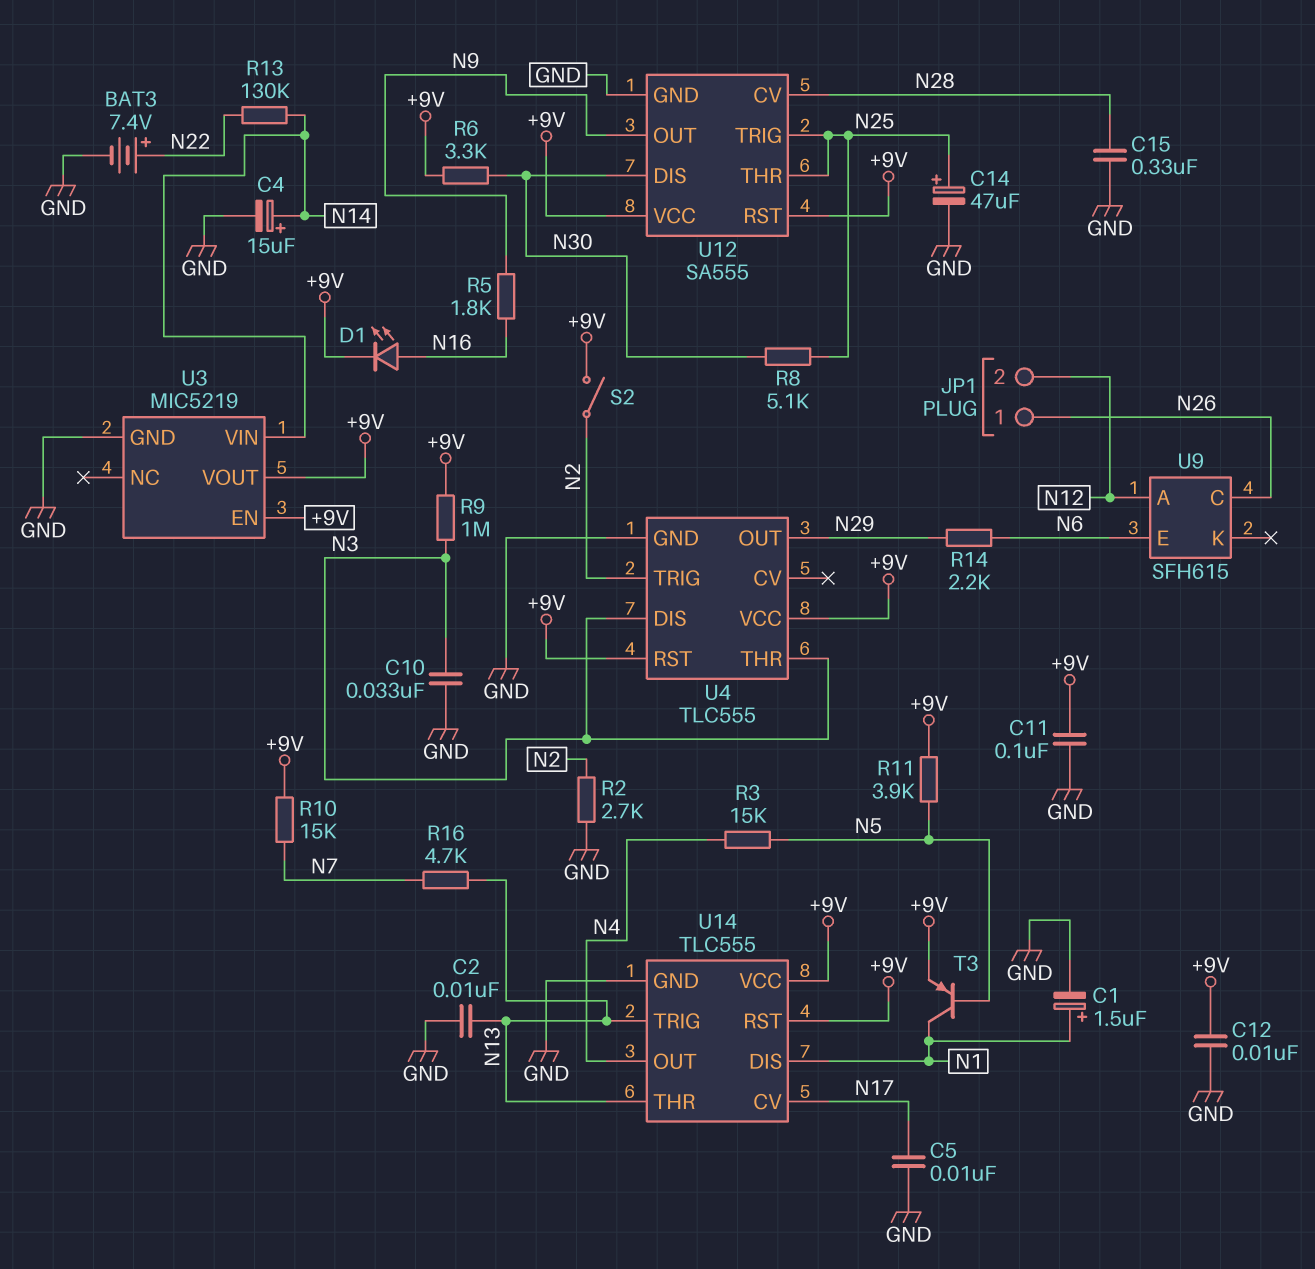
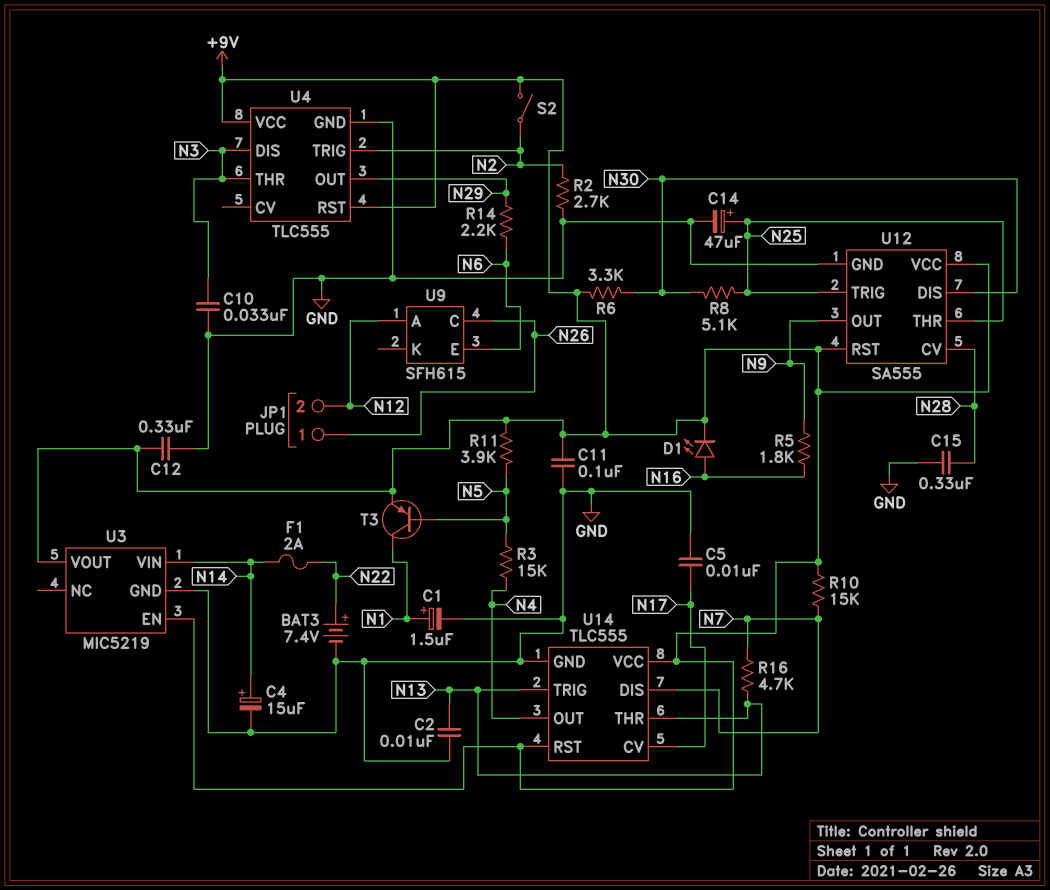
C12: 10nF (+9V, GND) -> 330nF (+9V, GND)
F1: none -> 2A (N14, N22)
R9: 1M (+9V, N3) -> none
R13: 130k (N14, N22) -> none
U14 pin DIS: N1 -> N7

